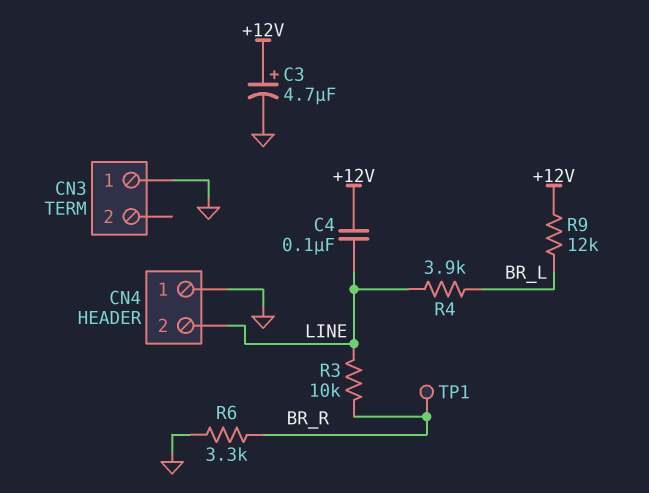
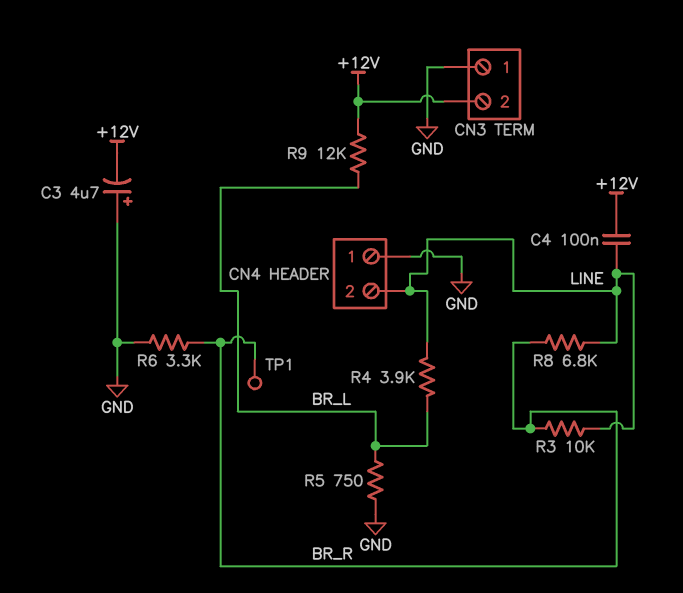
C3: 4.7uF (plus +12V, minus GND) -> 4.7uF (plus GND, minus +12V)
CN3 pin 2: none -> +12V
R5: none -> 750 (BR_L, GND)
R8: none -> 6.8k (BR_R, LINE)

